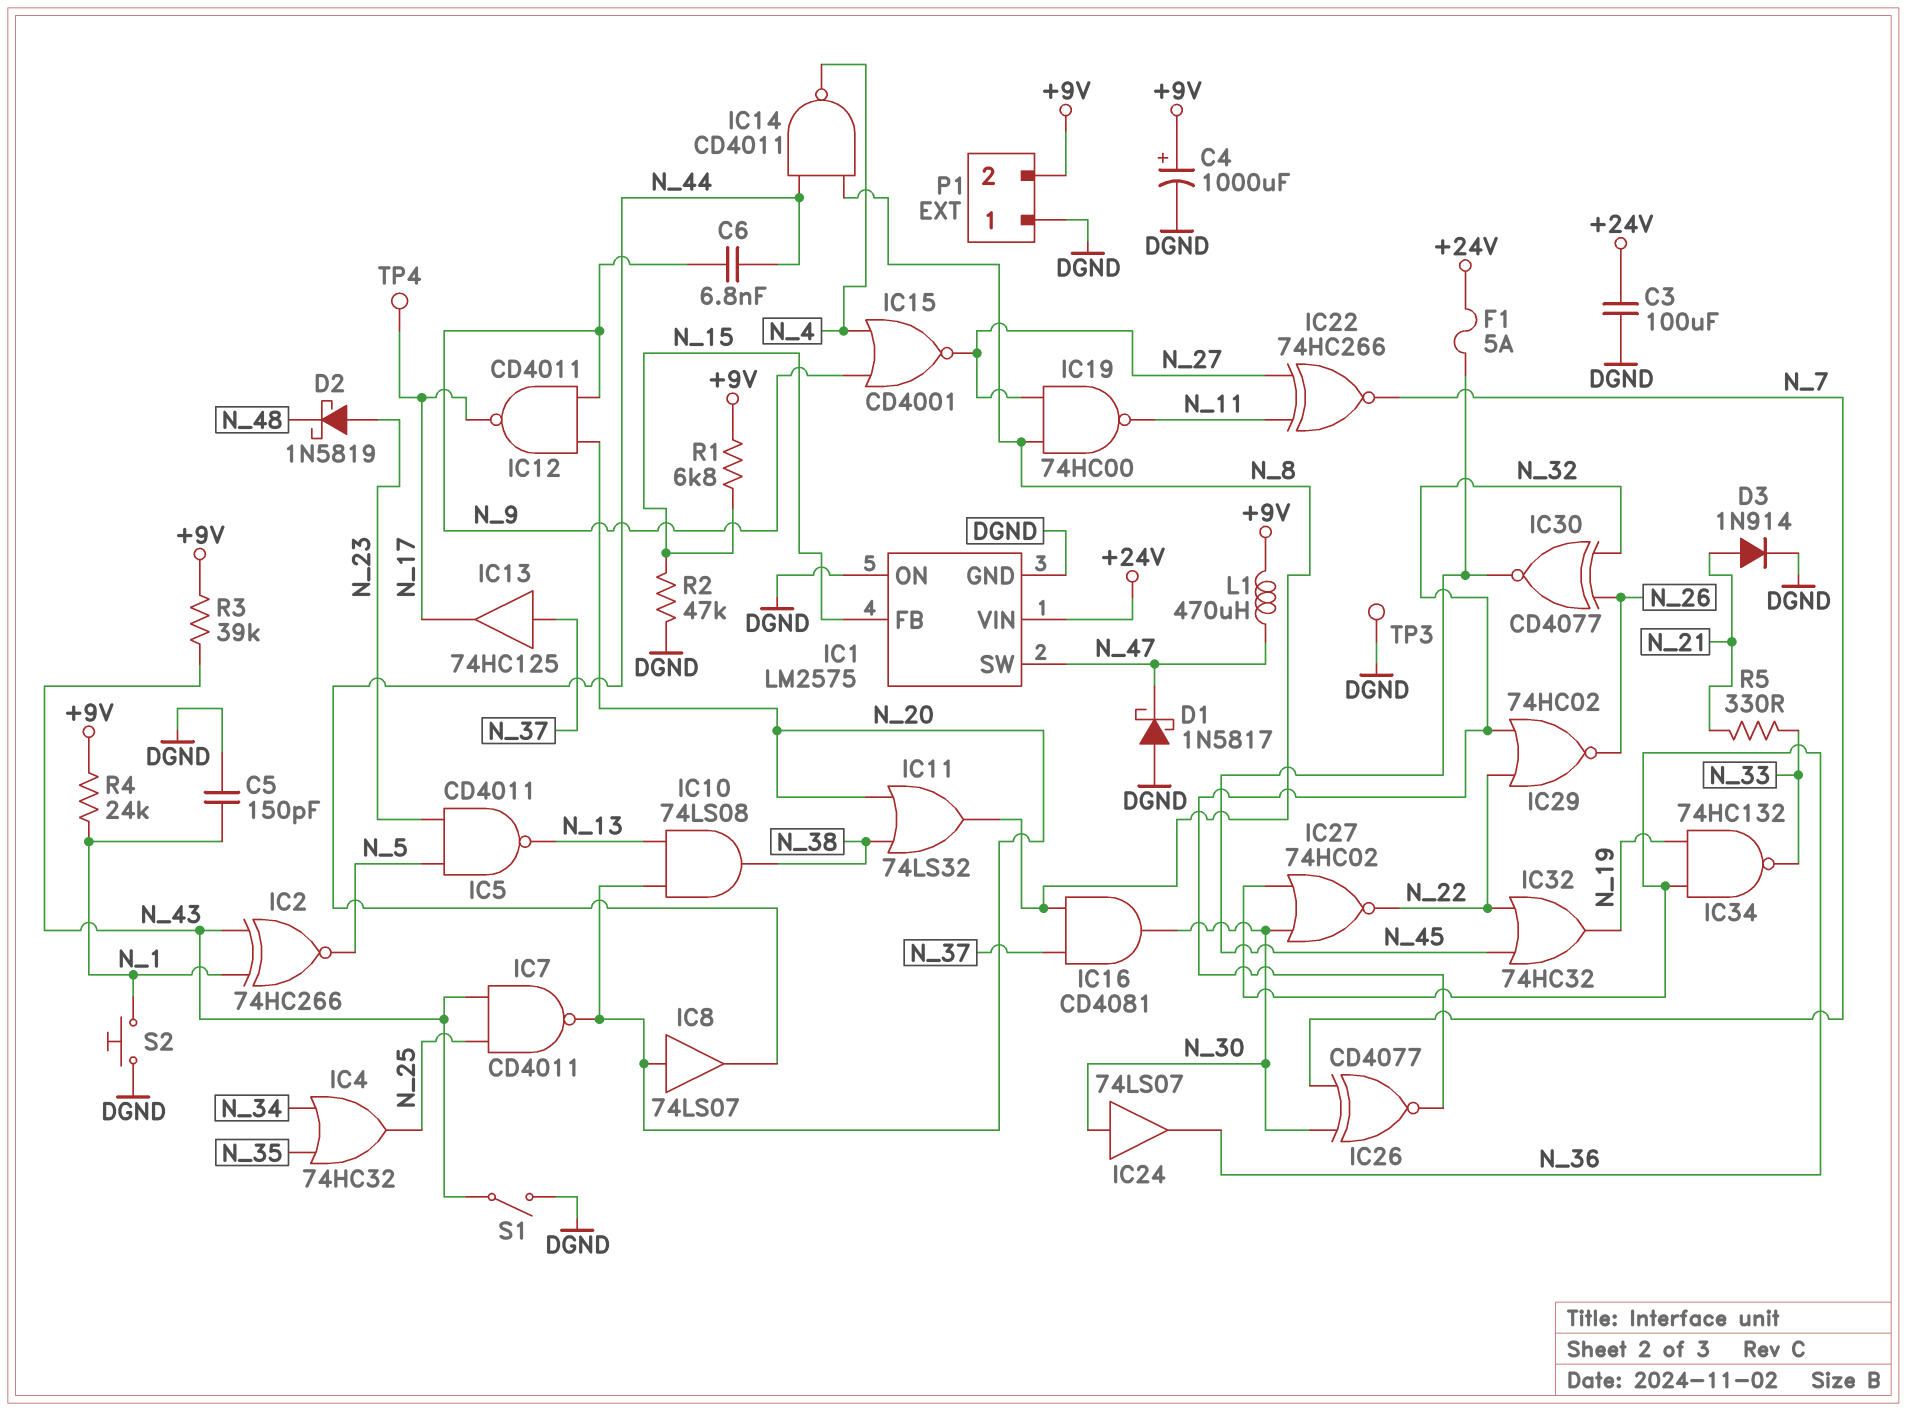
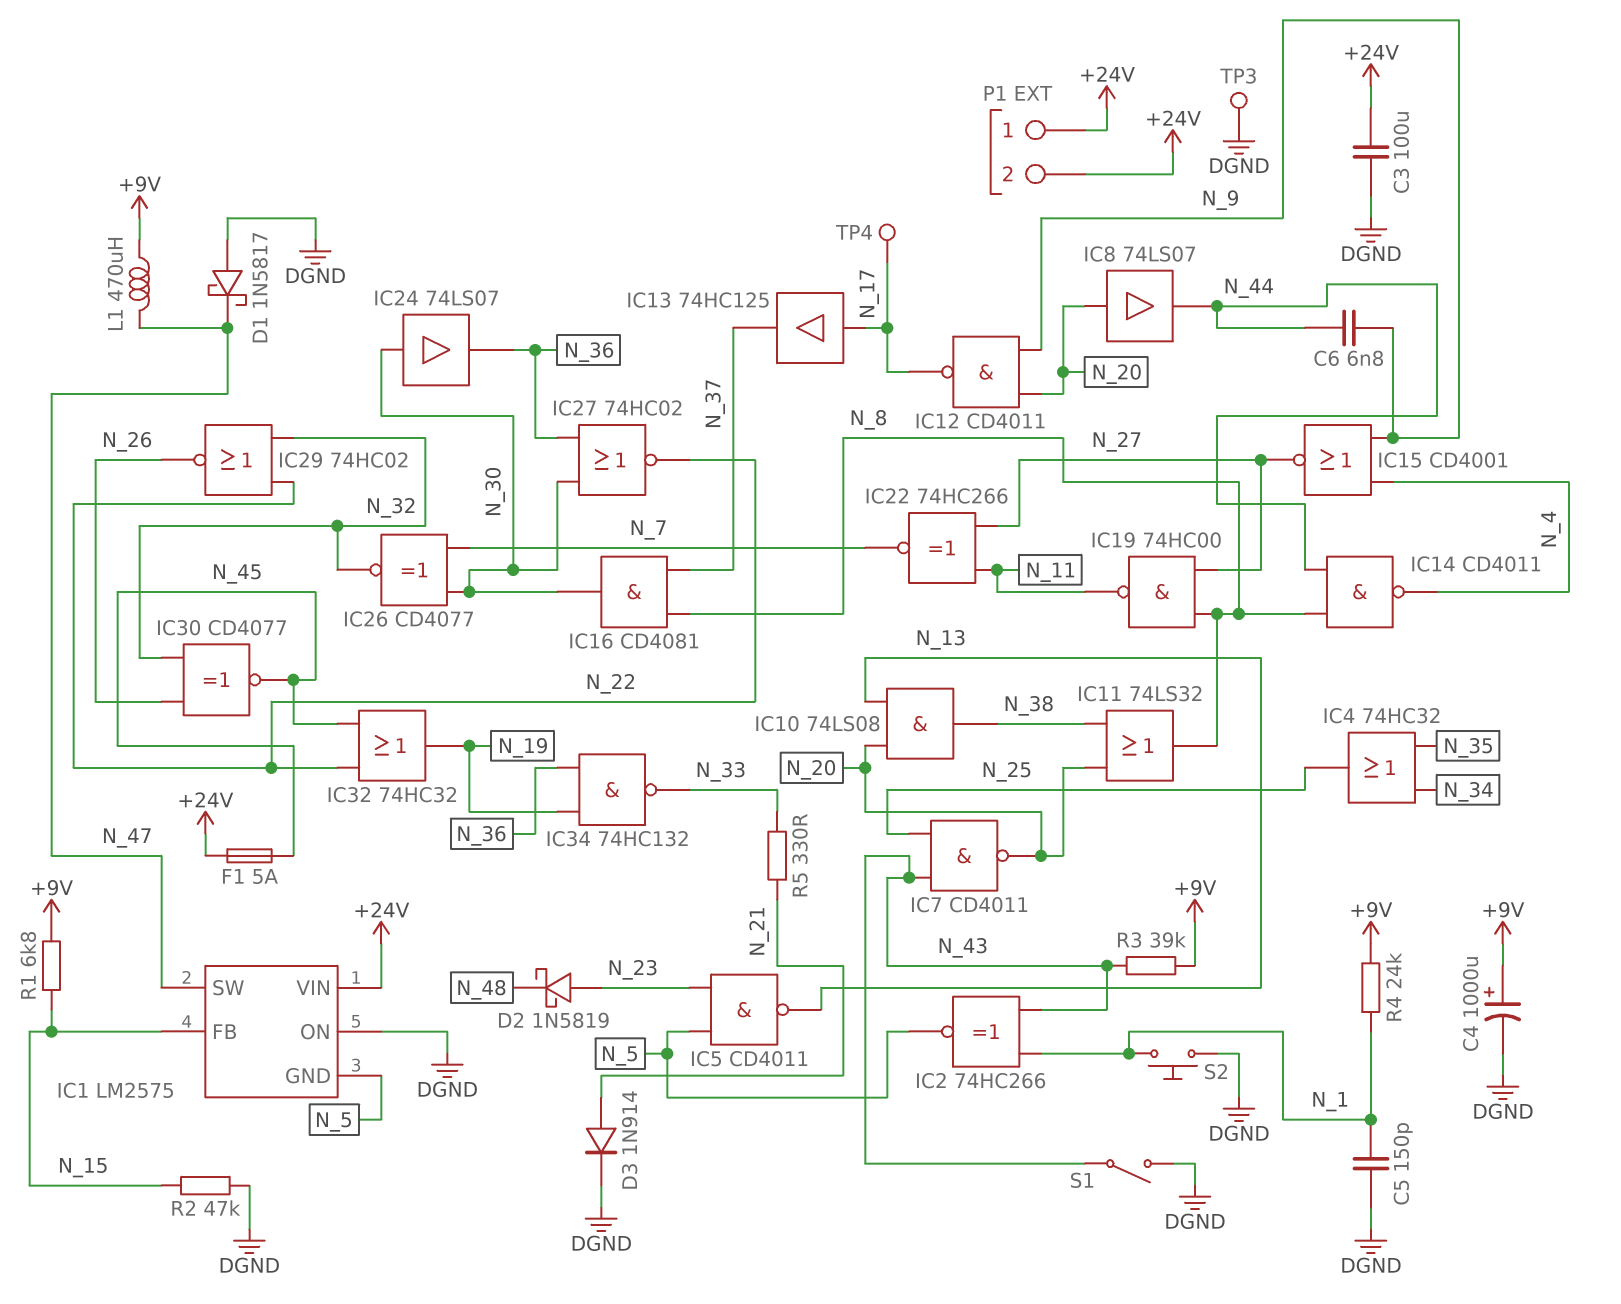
IC1 pin GND: DGND -> N_5
IC13: buffer 74HC125 (in N_37, out N_17) -> buffer 74HC125 (in N_17, out N_37)
P1 pin 1: DGND -> +24V
P1 pin 2: +9V -> +24V

